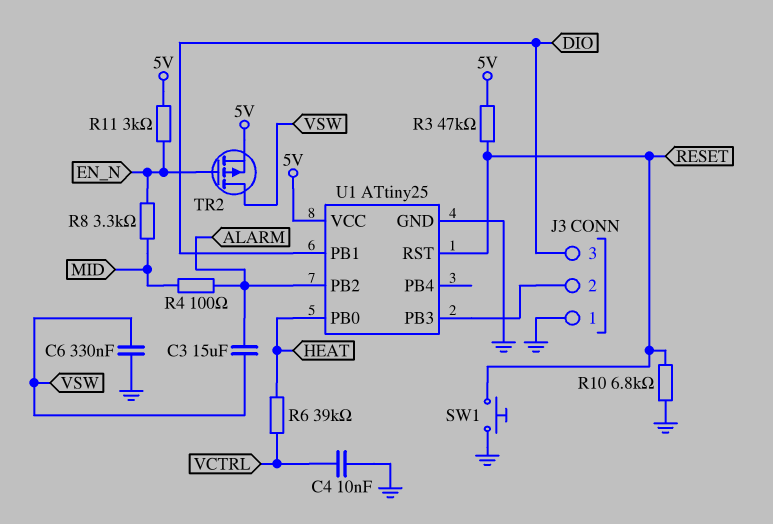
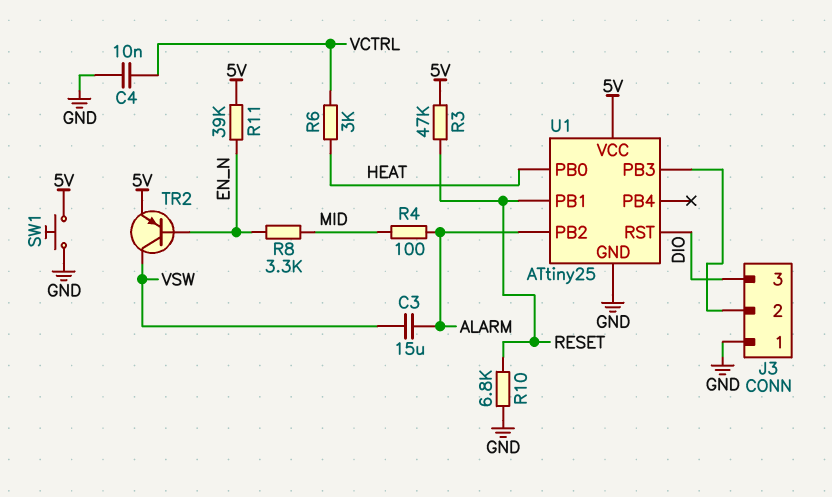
C6: 330nF (GND, VSW) -> none
R6: 39k (HEAT, VCTRL) -> 3k (HEAT, VCTRL)
R11: 3k (5V, EN_N) -> 39k (5V, EN_N)
SW1: button (GND, RESET) -> button (5V, GND)
TR2: PMOS (G EN_N, D VSW, S 5V) -> PNP (B EN_N, C VSW, E 5V)
U1 pin PB1: DIO -> RESET
U1 pin RST: RESET -> DIO

